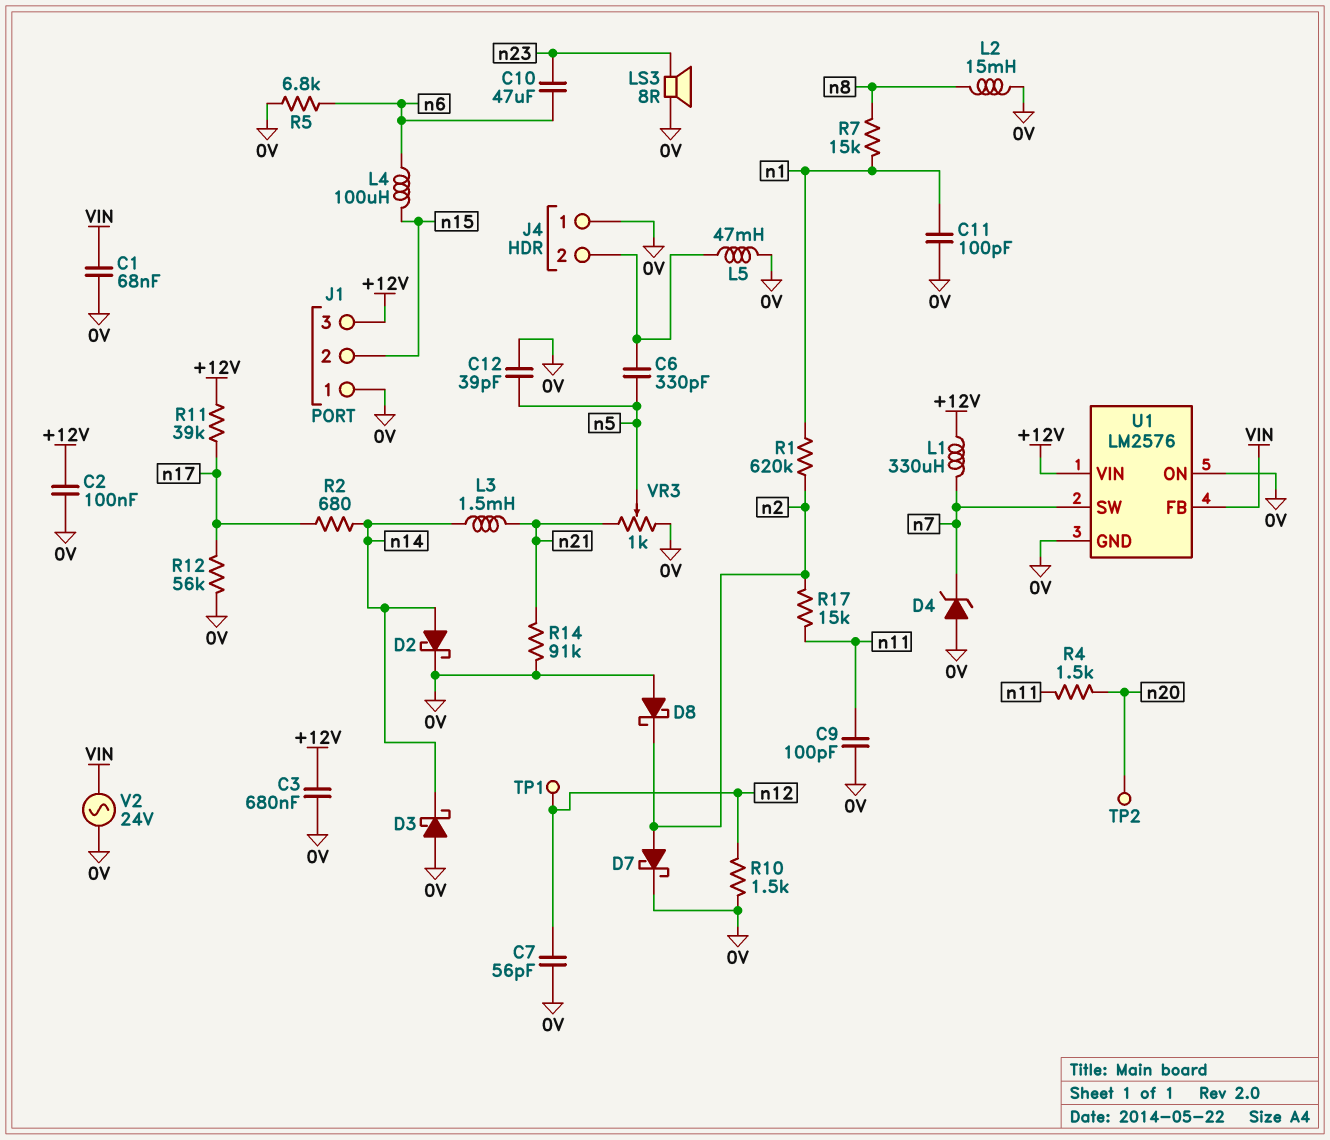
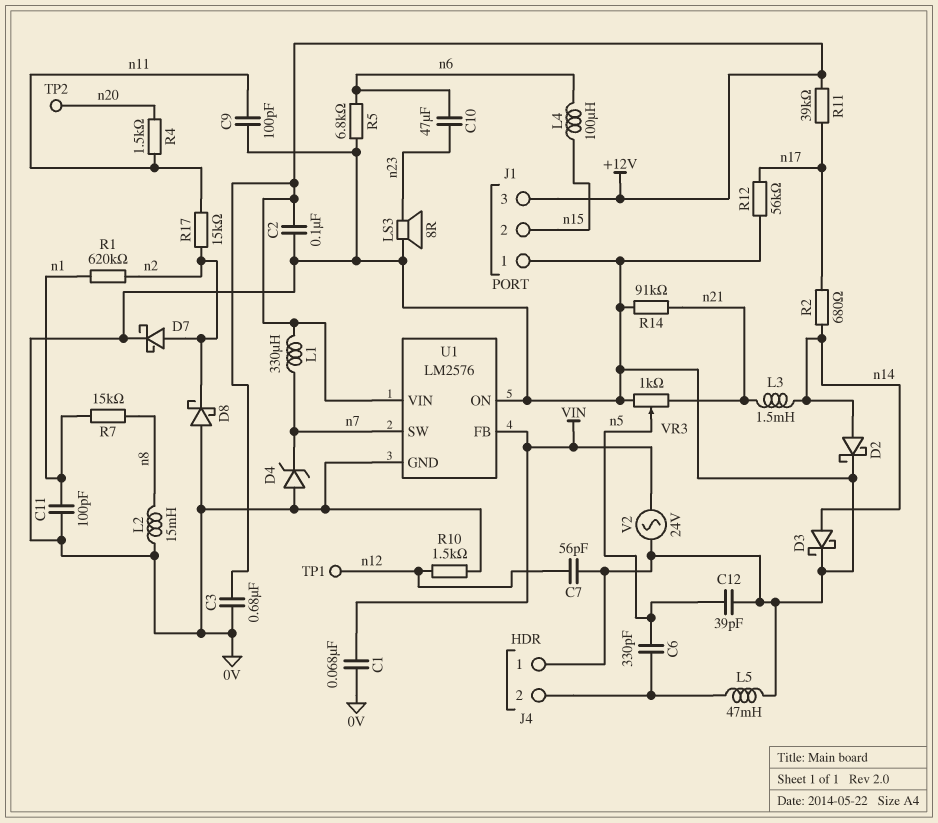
D3: schottky (A 0V, K n14) -> schottky (A n14, K 0V)

